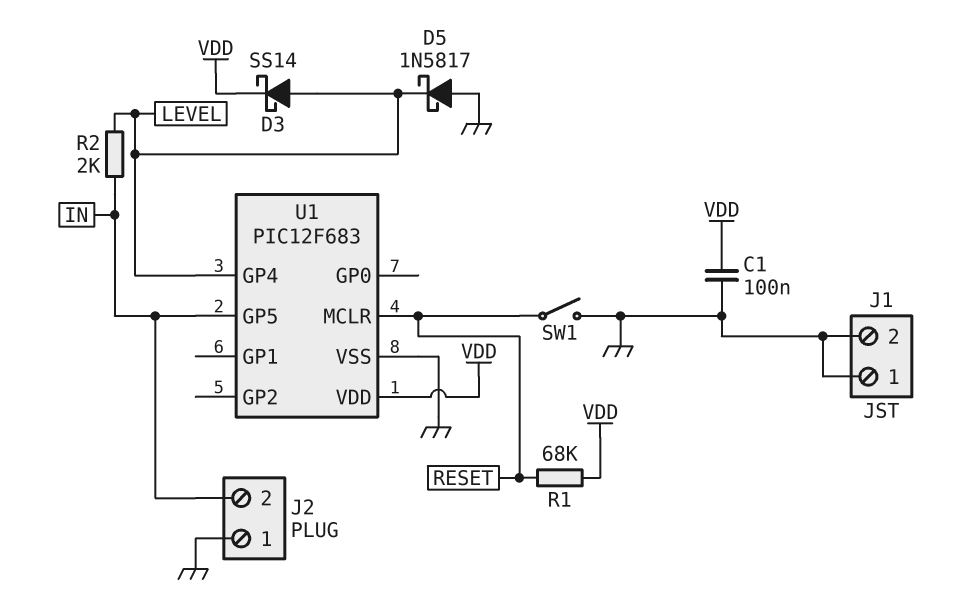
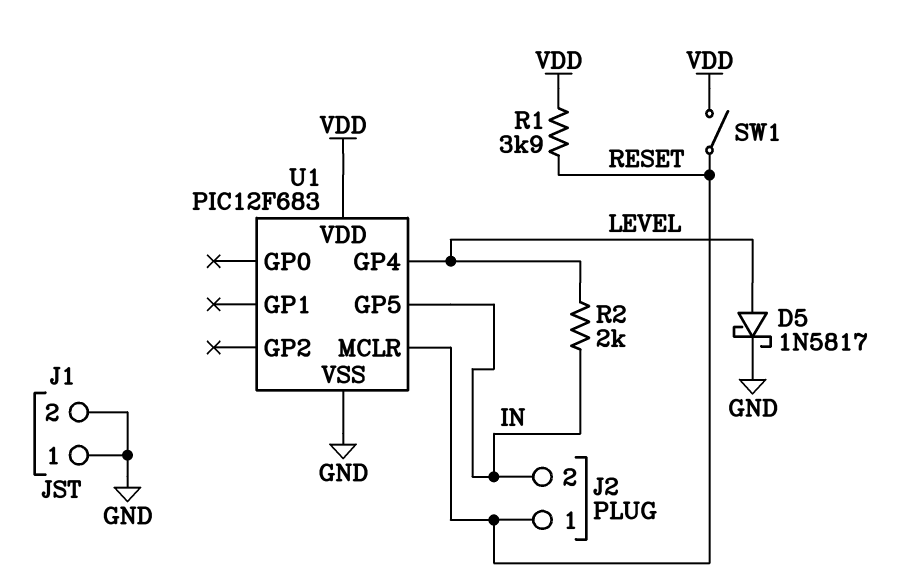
C1: 100nF (GND, VDD) -> none
D3: schottky SS14 (A LEVEL, K VDD) -> none
D5: schottky 1N5817 (A GND, K LEVEL) -> schottky 1N5817 (A LEVEL, K GND)
J2 pin 1: GND -> RESET
R1: 68k (RESET, VDD) -> 3.9k (RESET, VDD)
SW1: switch (GND, RESET) -> switch (RESET, VDD)

